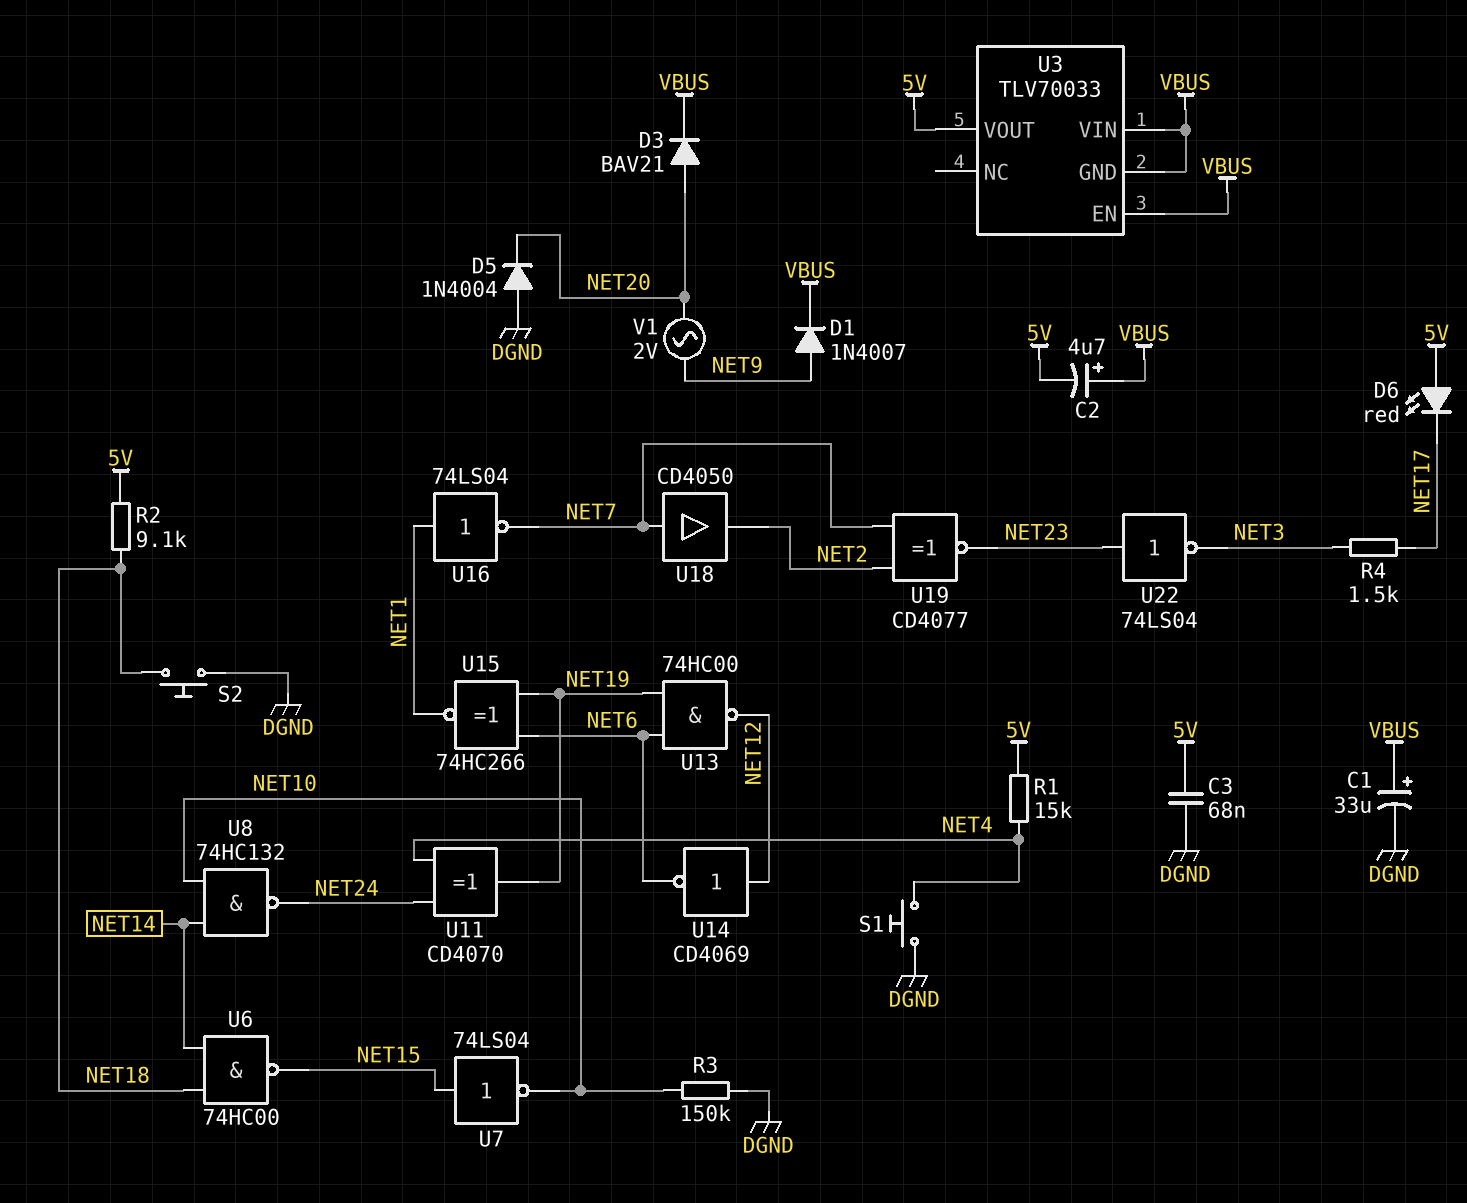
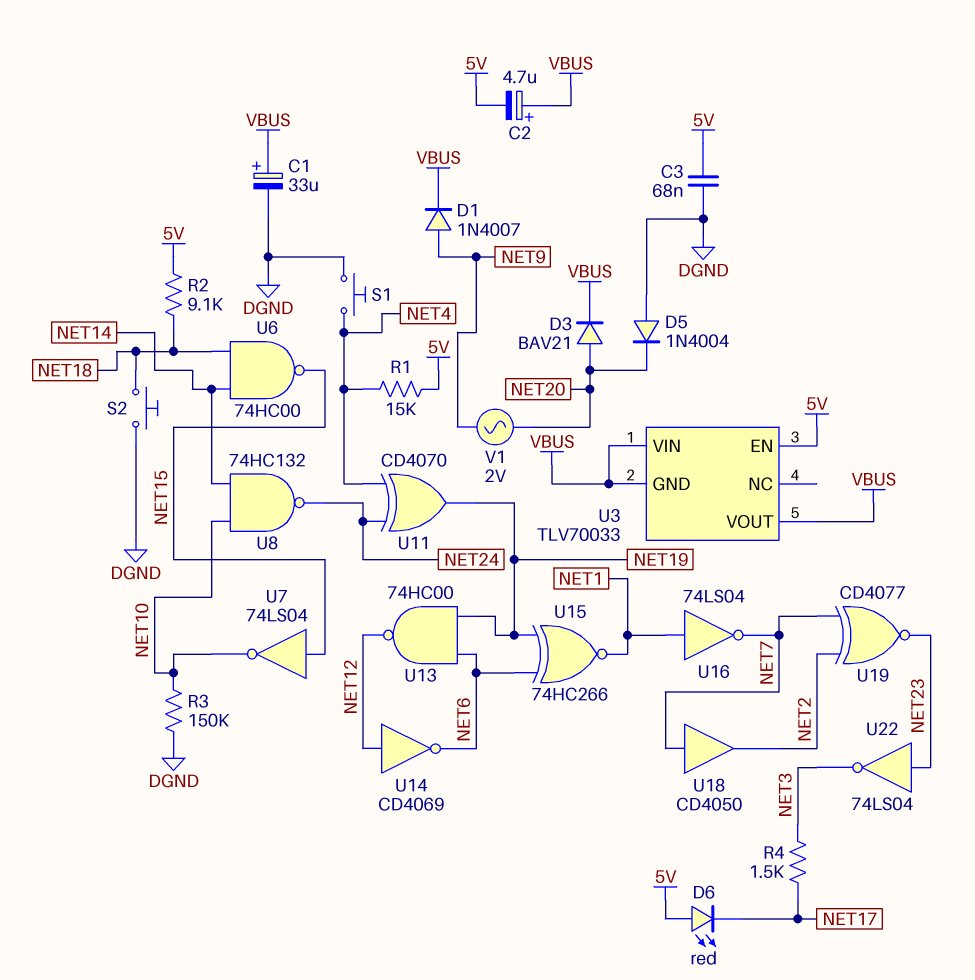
U3 pin EN: VBUS -> 5V
U3 pin VOUT: 5V -> VBUS

